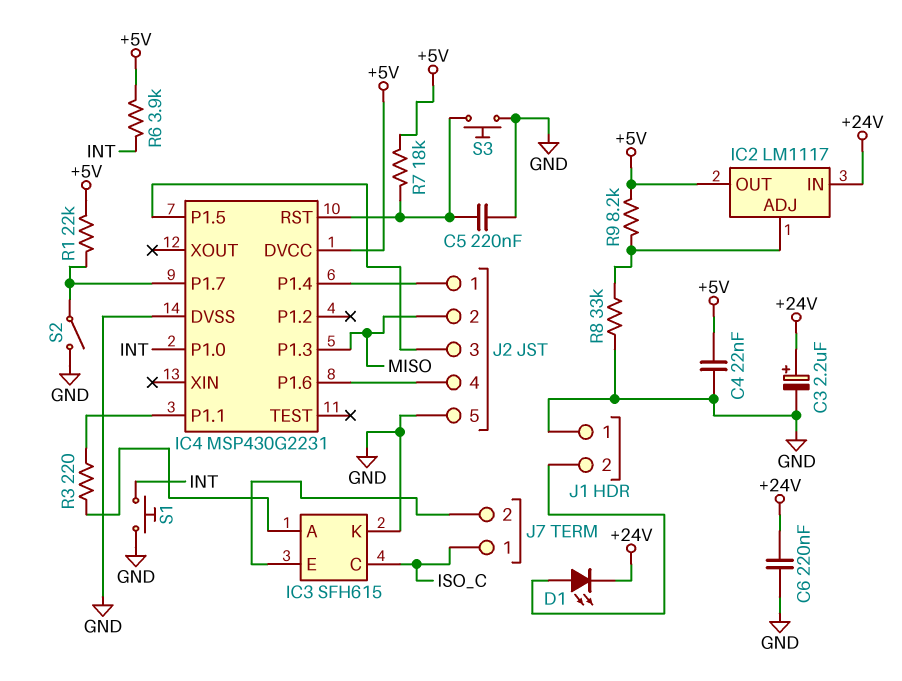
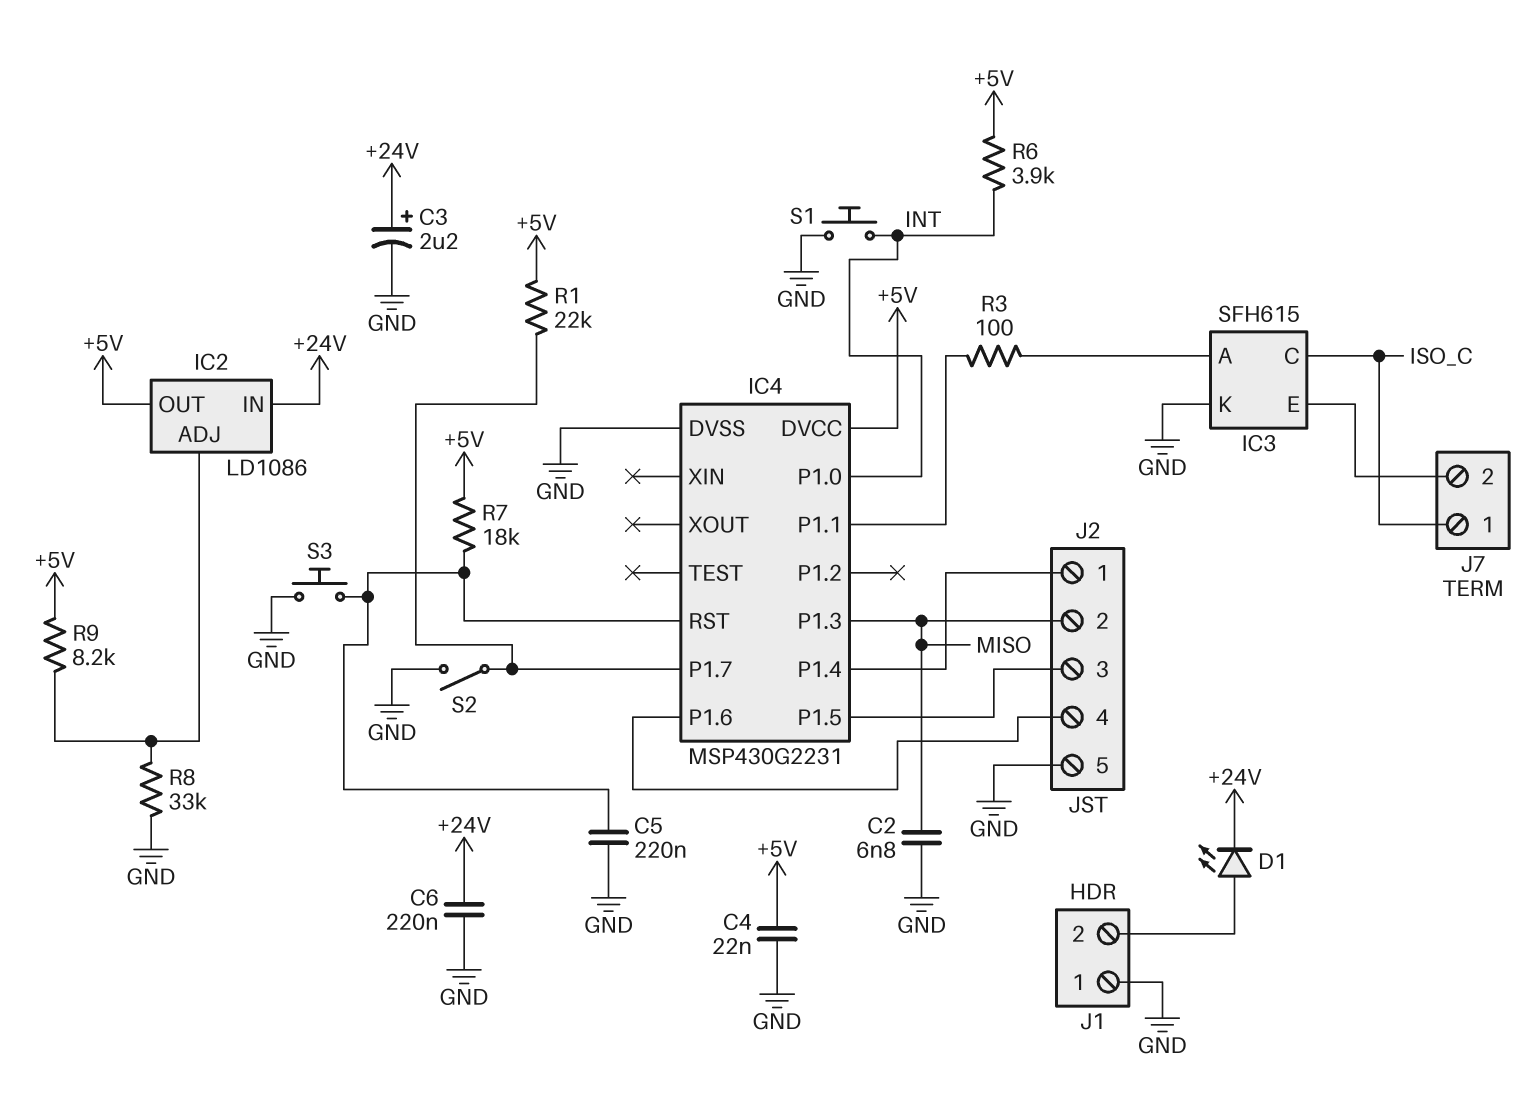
C2: none -> 6.8nF (GND, MISO)
IC2: LM1117 -> LD1086
R3: 220 (IC3/A, IC4/P1.1) -> 100 (IC3/A, IC4/P1.1)

